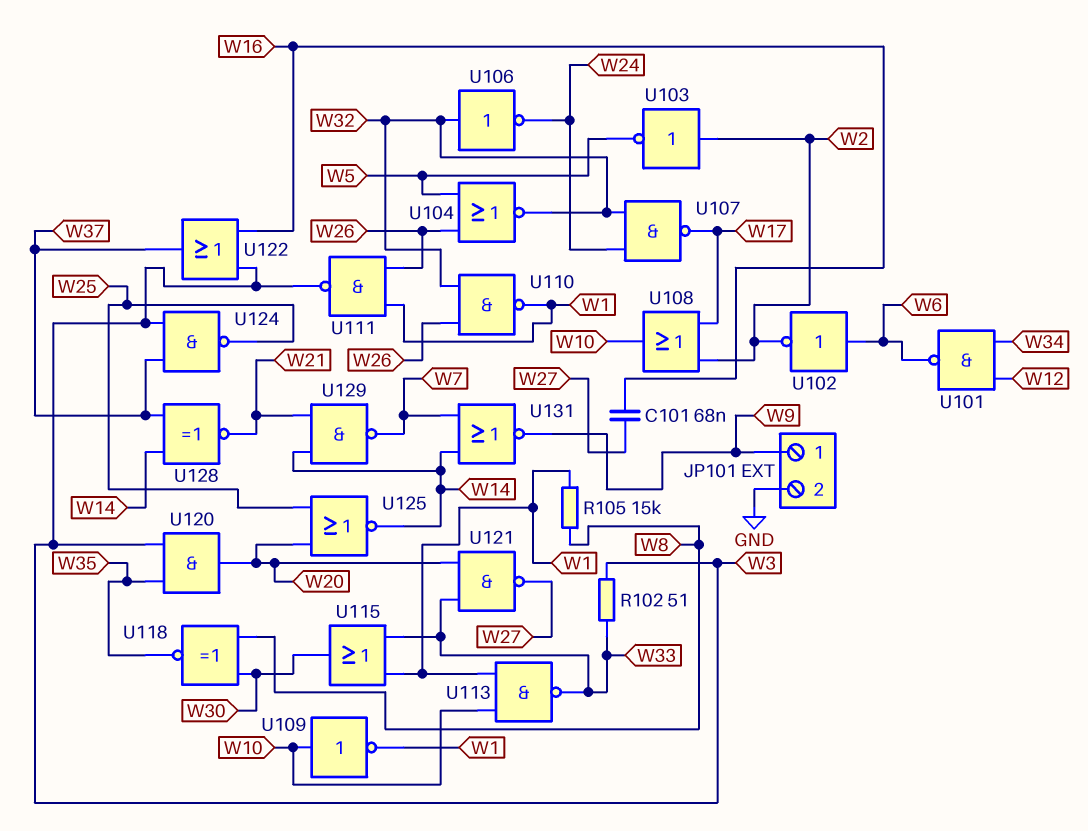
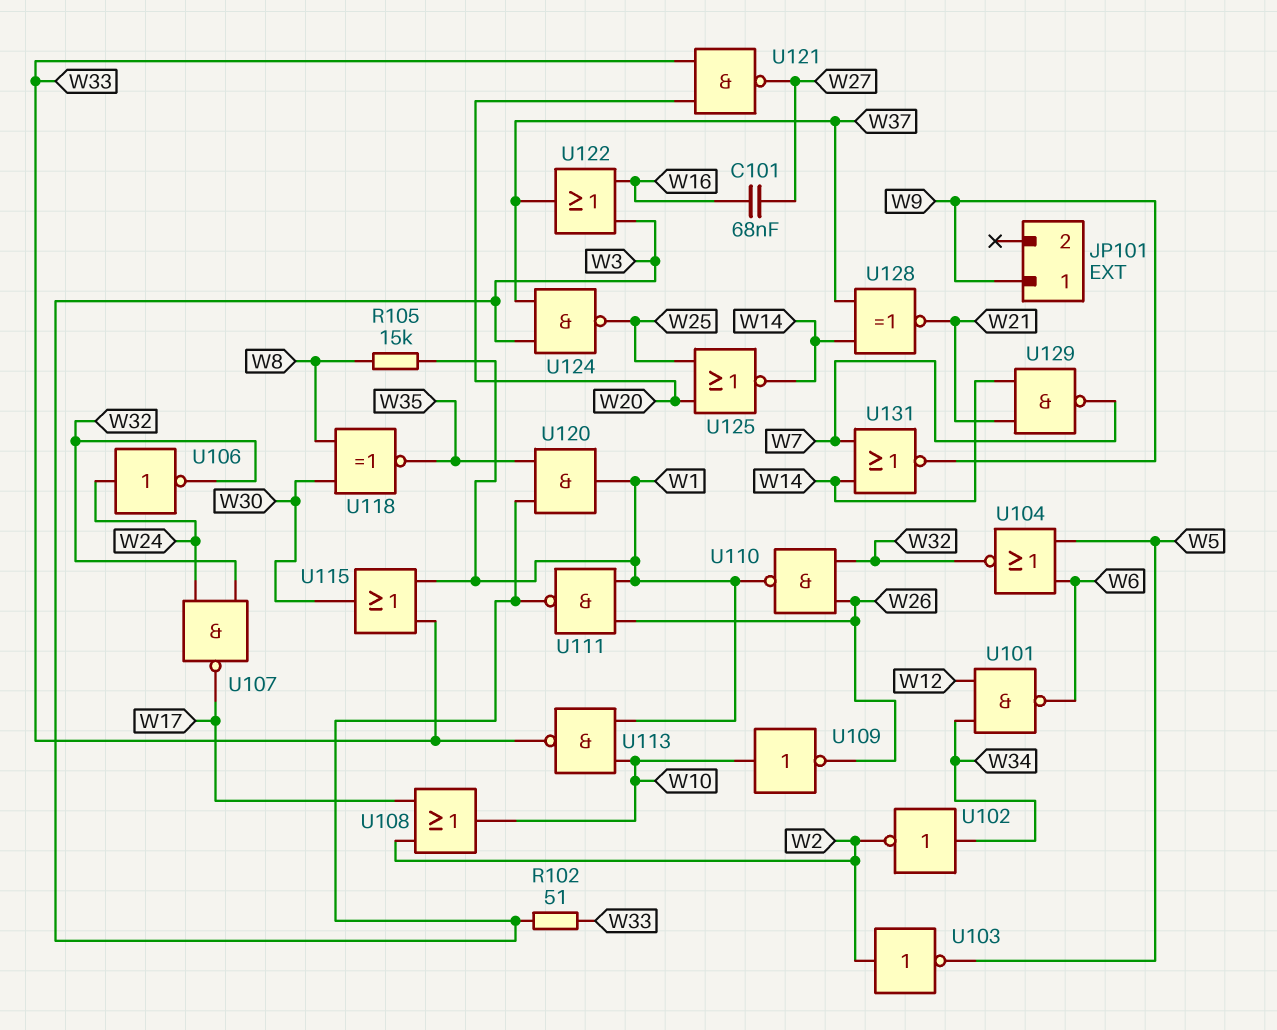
JP101 pin 2: GND -> none
U102: NOT (in W6, out W2) -> NOT (in W34, out W2)
U104: NOR (in W5, in W26, out W32) -> NOR (in W5, in W6, out W32)
U106: NOT (in W32, out W24) -> NOT (in W24, out W32)
U109: NOT (in W10, out W1) -> NOT (in W10, out W26)
U120: AND (in W3, in W35, out W20) -> AND (in W3, in W35, out W1)

